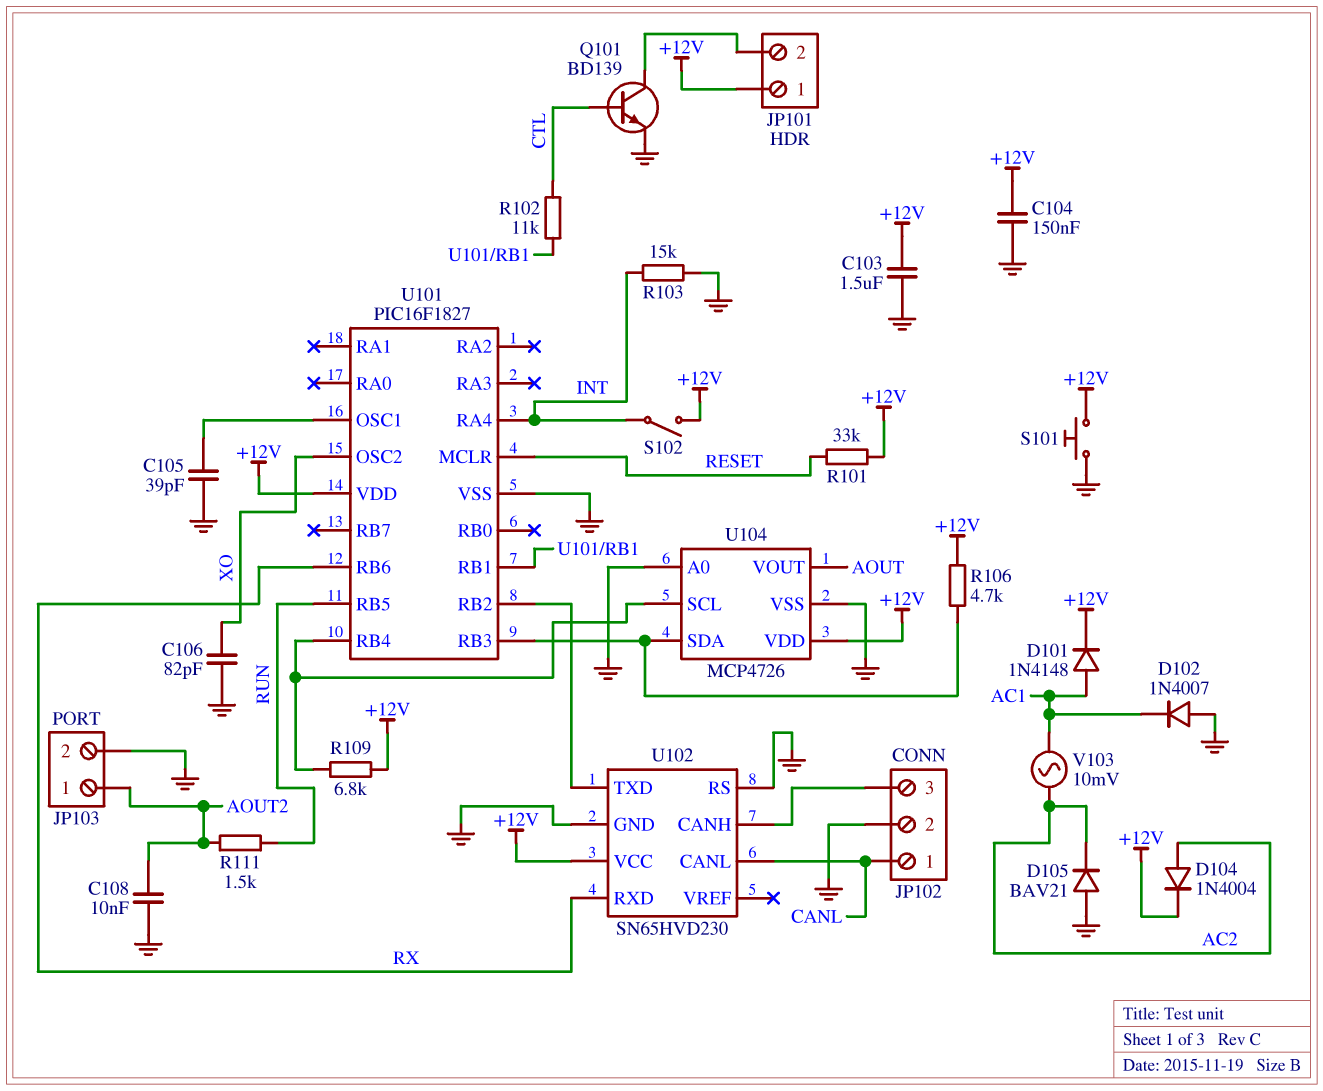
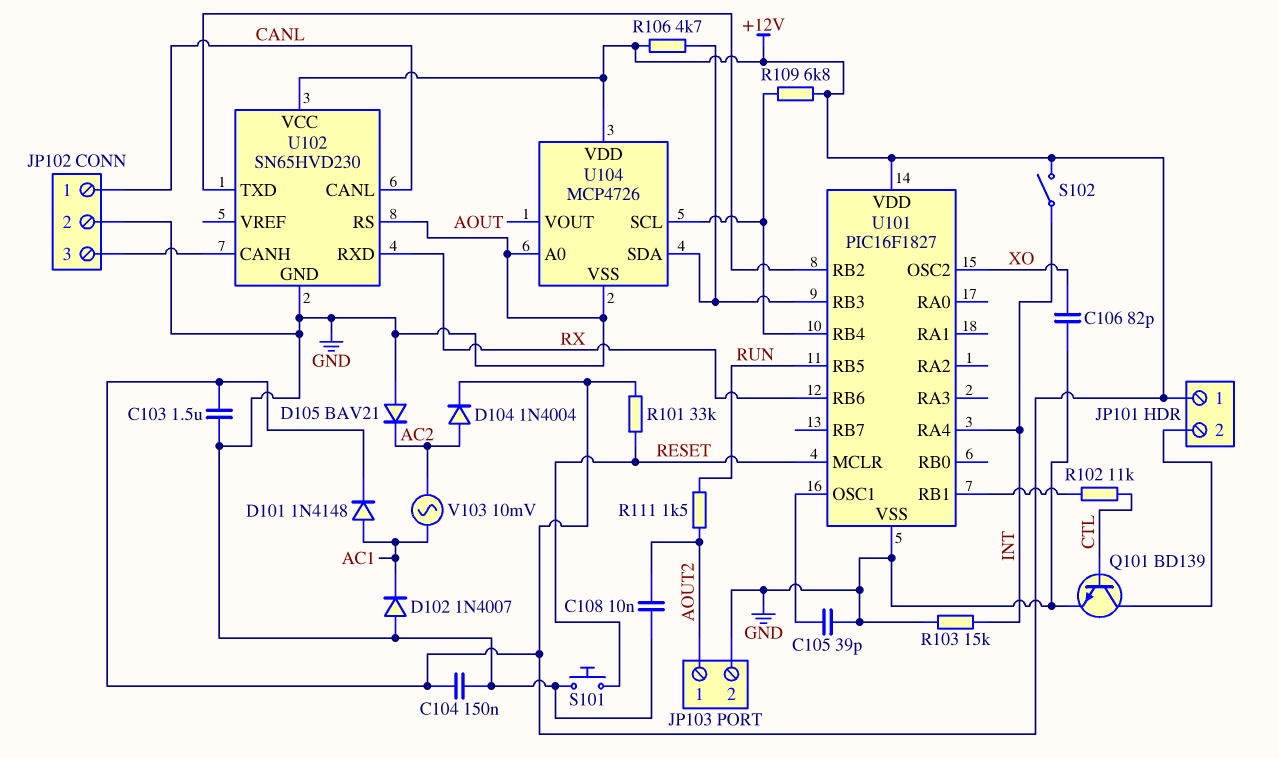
S101: button (+12V, GND) -> button (GND, RESET)

